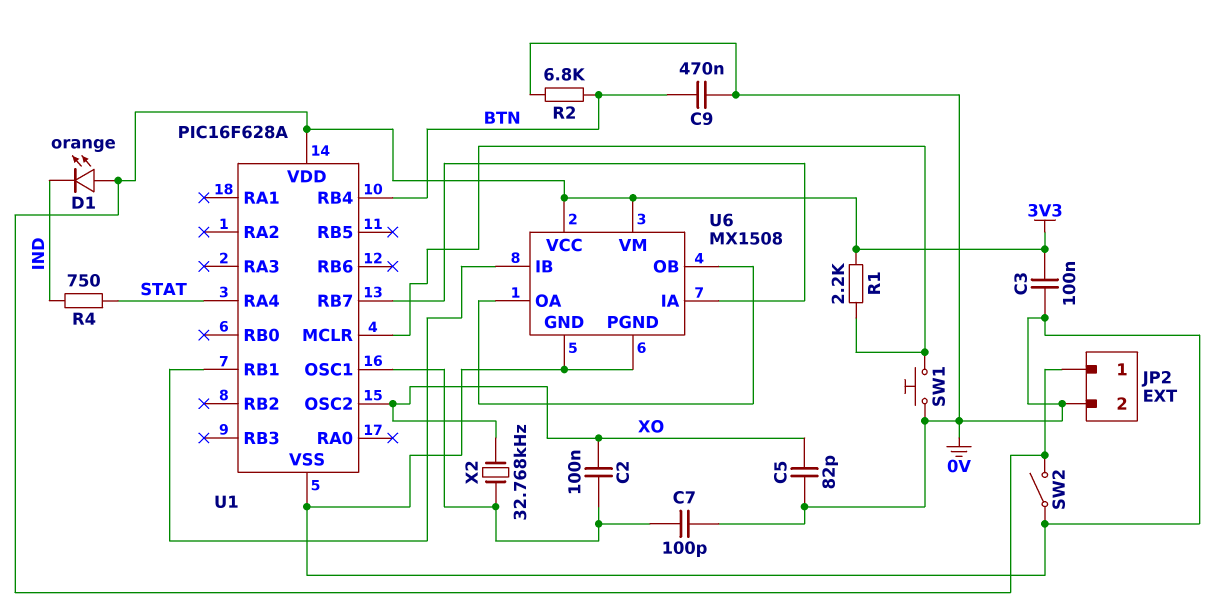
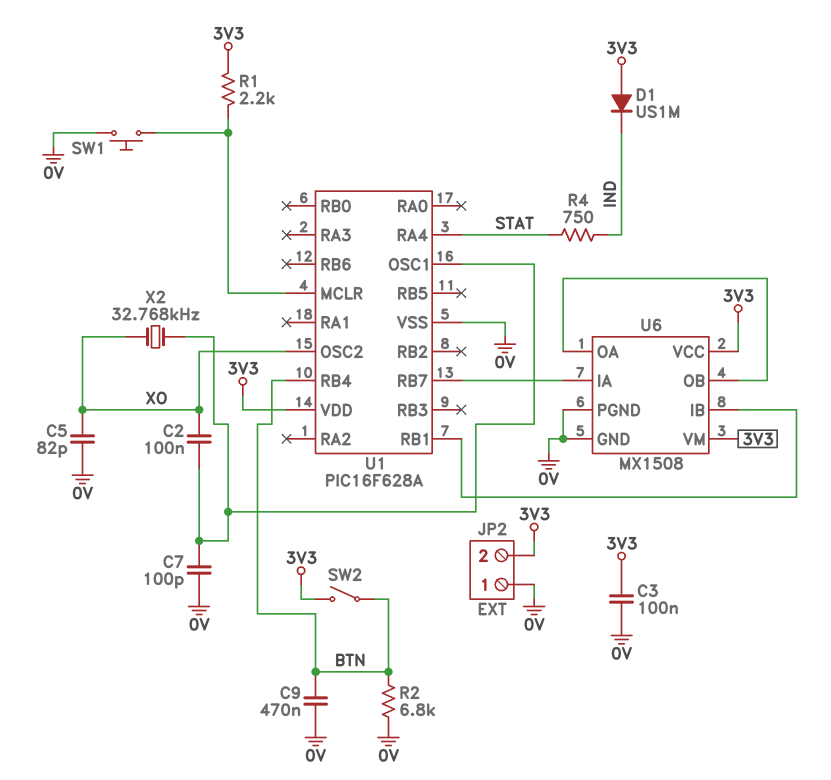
D1: LED orange (A 3V3, K IND) -> diode US1M (A 3V3, K IND)
JP2 pin 1: 3V3 -> 0V
JP2 pin 2: 0V -> 3V3
SW2: switch (0V, 3V3) -> switch (3V3, BTN)

